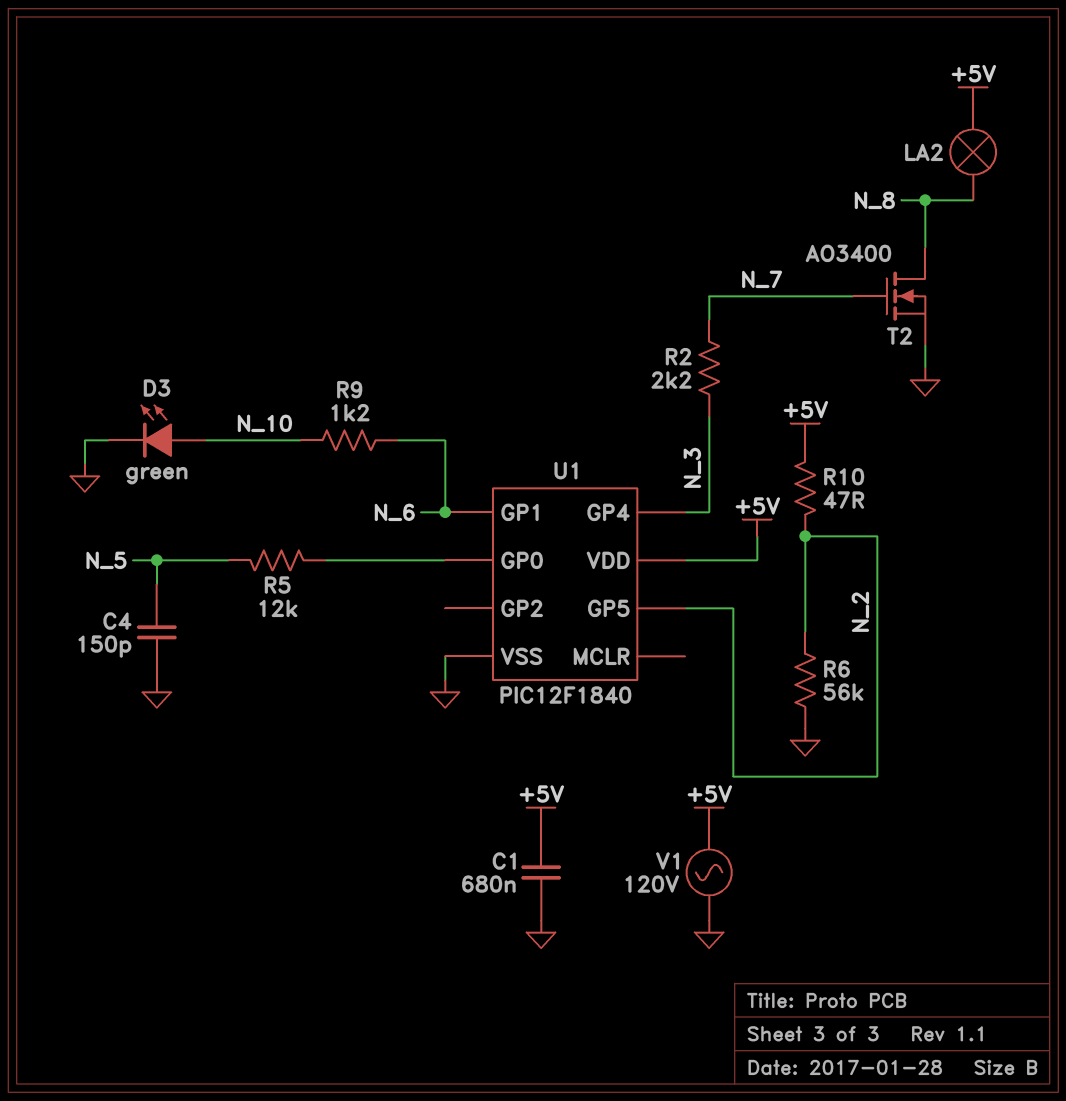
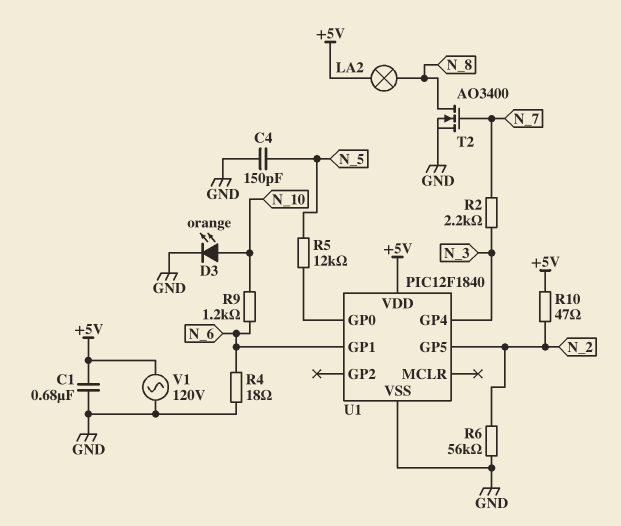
D3: LED green (A N_10, K GND) -> LED orange (A N_10, K GND)
R4: none -> 18 (GND, N_6)

